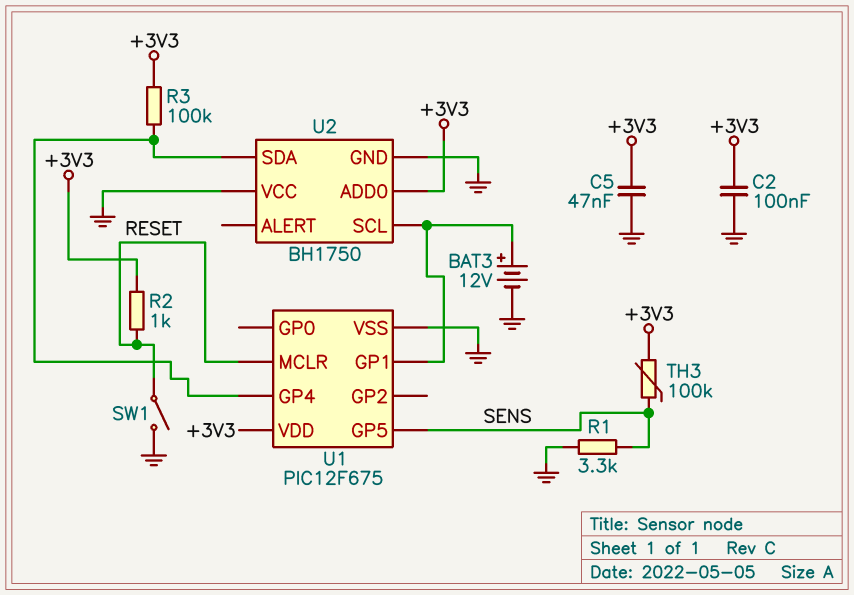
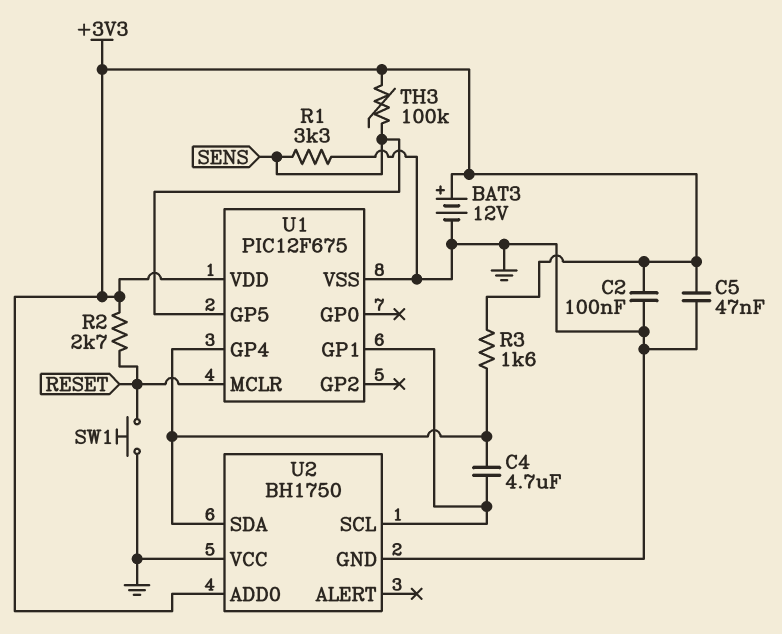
BAT3: 12V (plus U1/GP1, minus GND) -> 12V (plus +3V3, minus GND)
C4: none -> 4.7uF (U1/GP1, U1/GP4)
R2: 1k (+3V3, RESET) -> 2.7k (+3V3, RESET)
R3: 100k (+3V3, U1/GP4) -> 1.6k (+3V3, U1/GP4)
SW1: switch (GND, RESET) -> button (GND, RESET)

